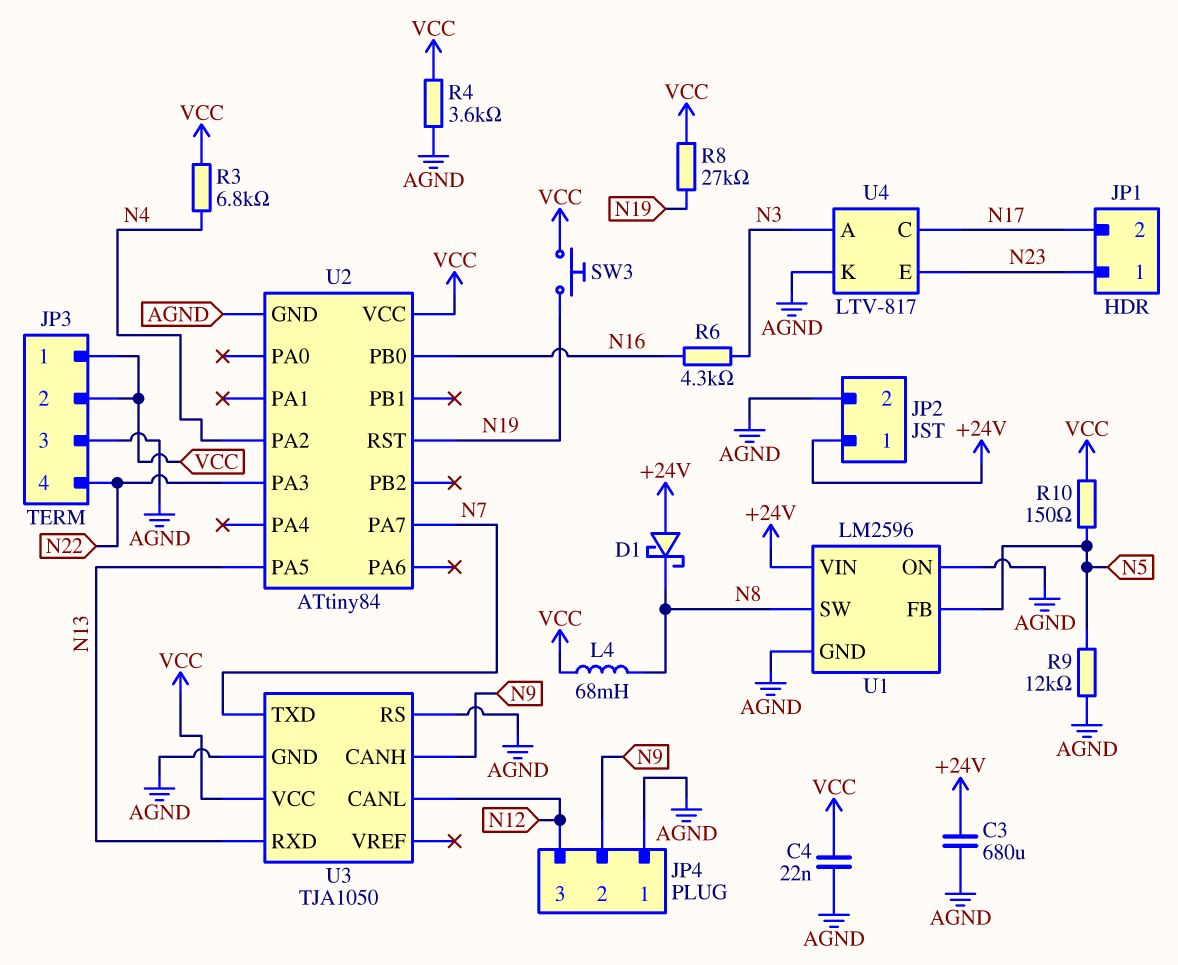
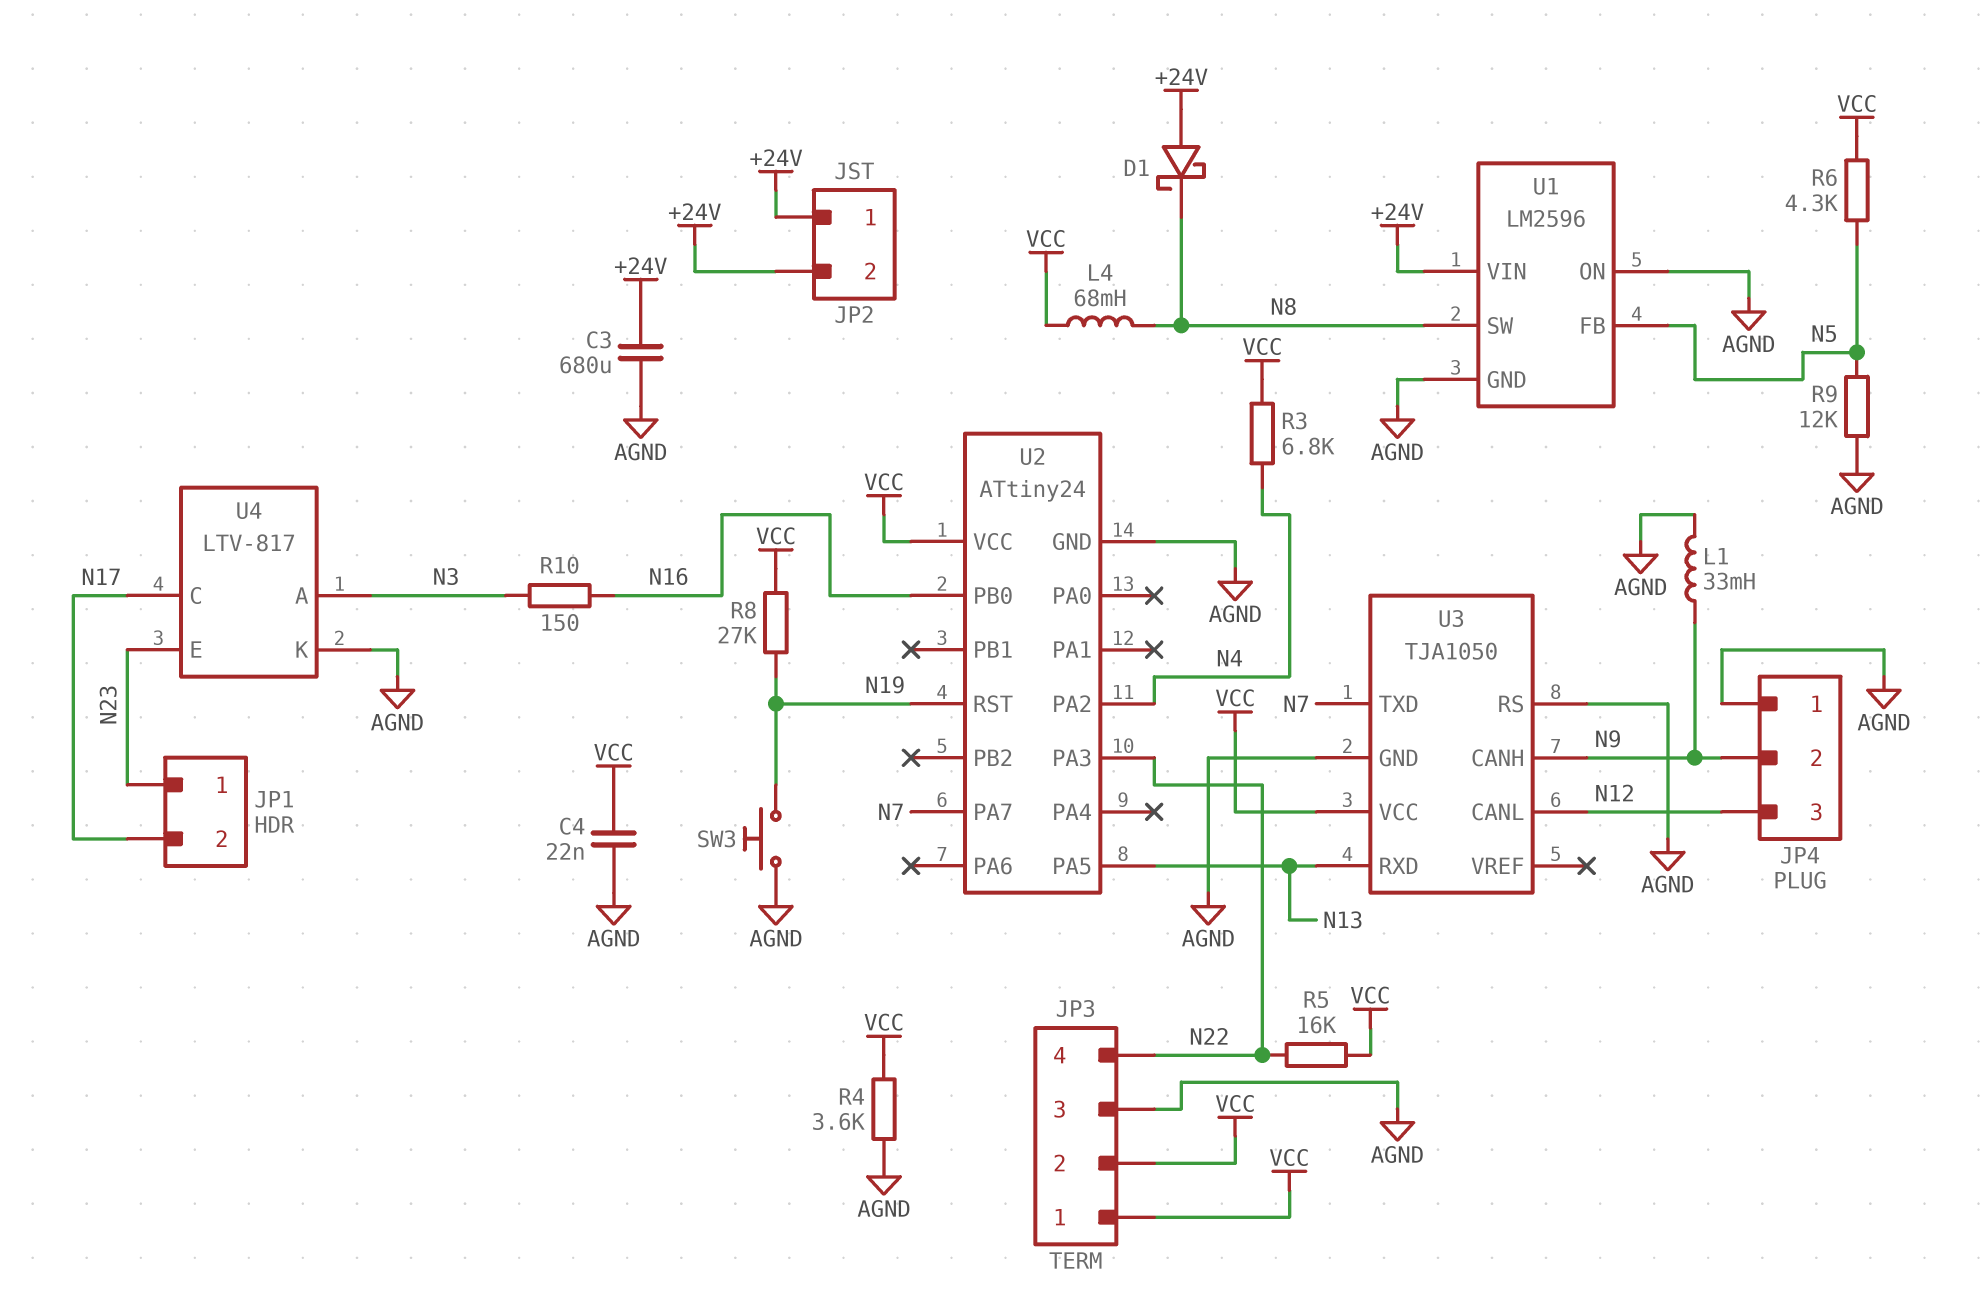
JP2 pin 2: AGND -> +24V
L1: none -> 33mH (AGND, N9)
R5: none -> 16k (N22, VCC)
R6: 4.3k (N3, N16) -> 4.3k (N5, VCC)
R10: 150 (N5, VCC) -> 150 (N3, N16)
SW3: button (N19, VCC) -> button (AGND, N19)
U2: ATtiny84 -> ATtiny24

